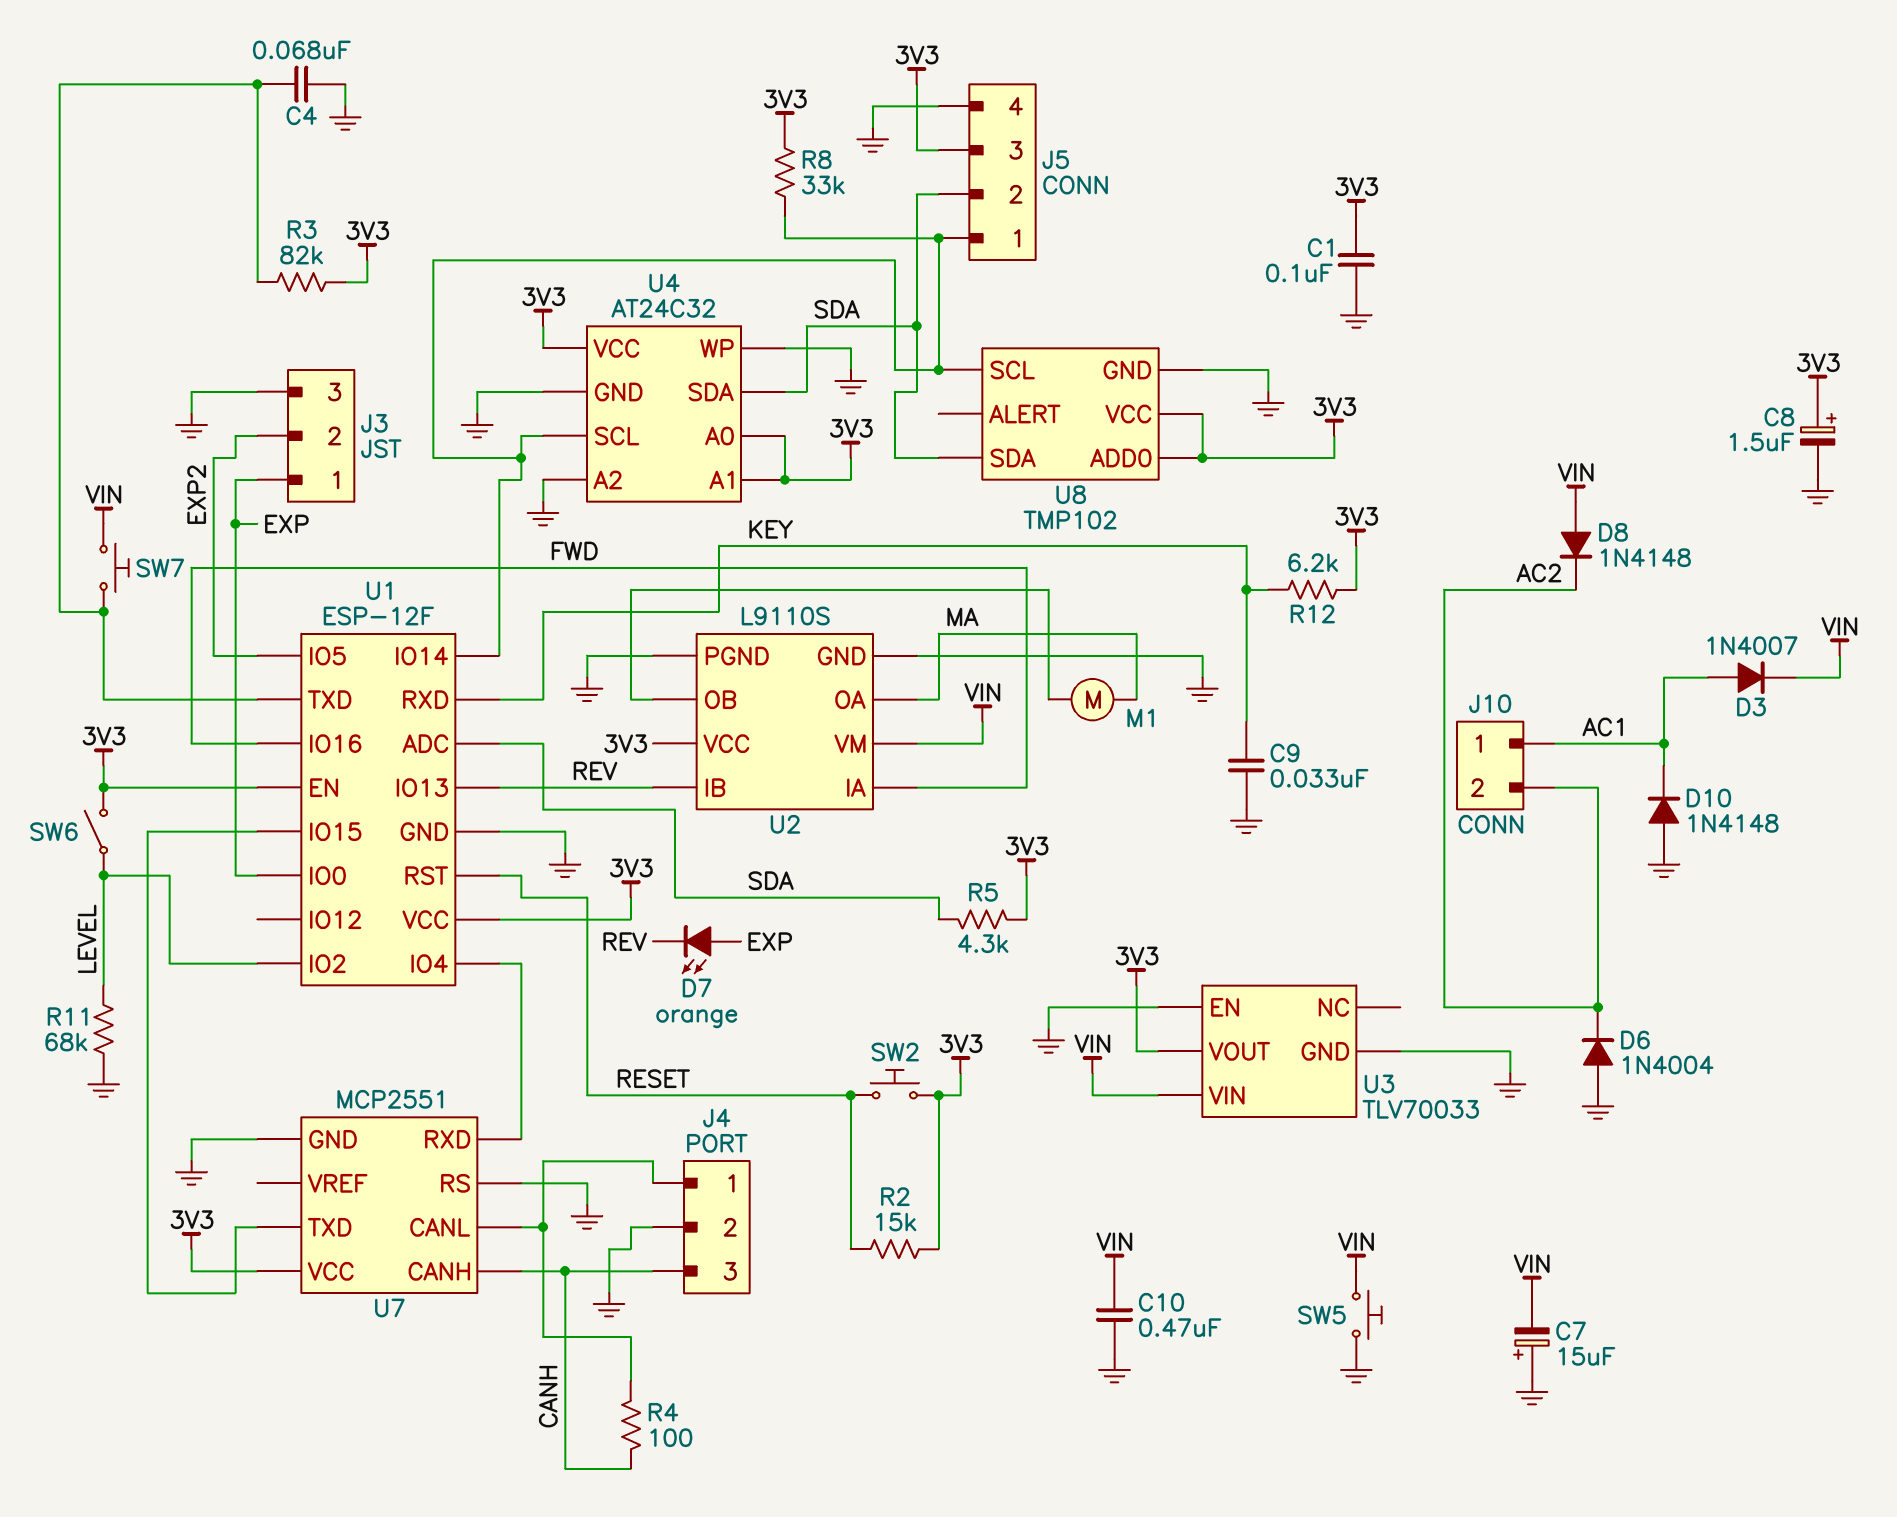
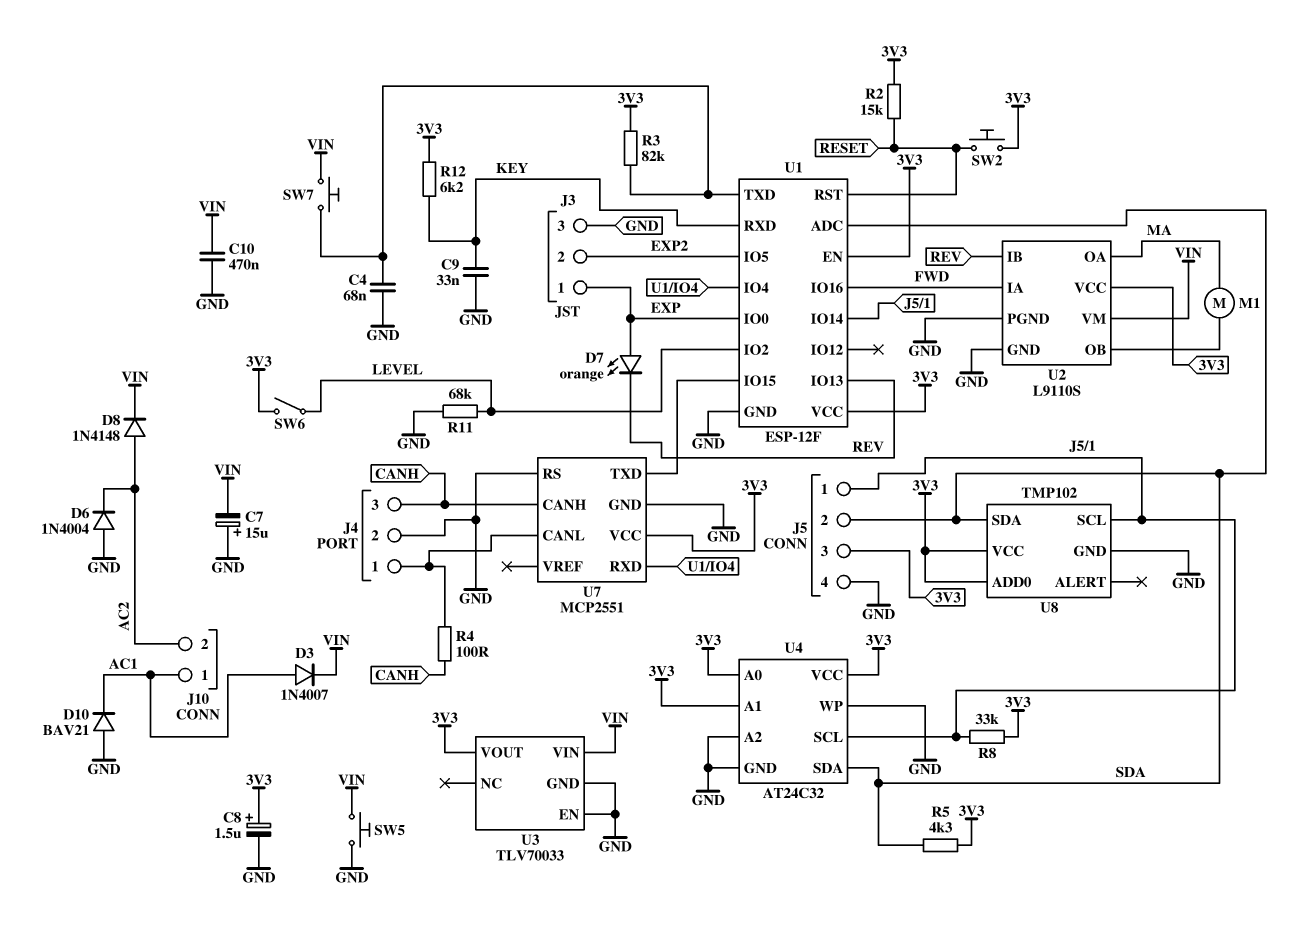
C1: 100nF (3V3, GND) -> none
D8: diode 1N4148 (A VIN, K AC2) -> diode 1N4148 (A AC2, K VIN)
D10: diode 1N4148 (A GND, K AC1) -> diode BAV21 (A GND, K AC1)

